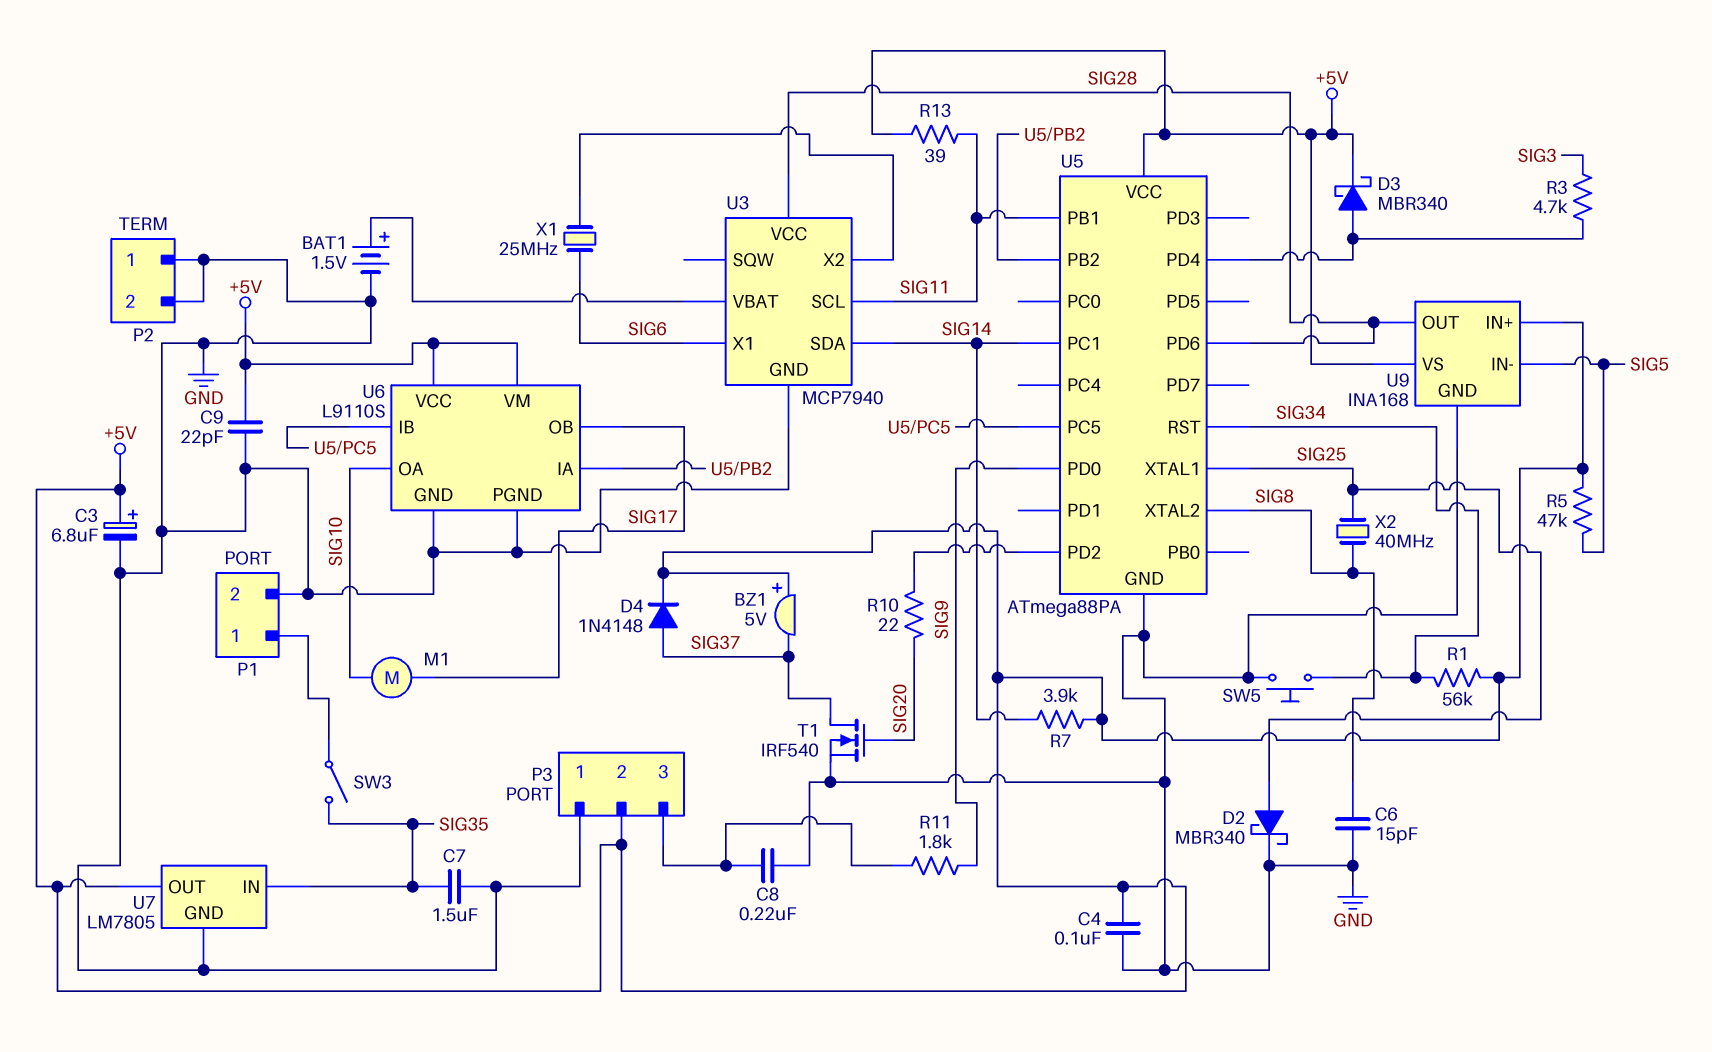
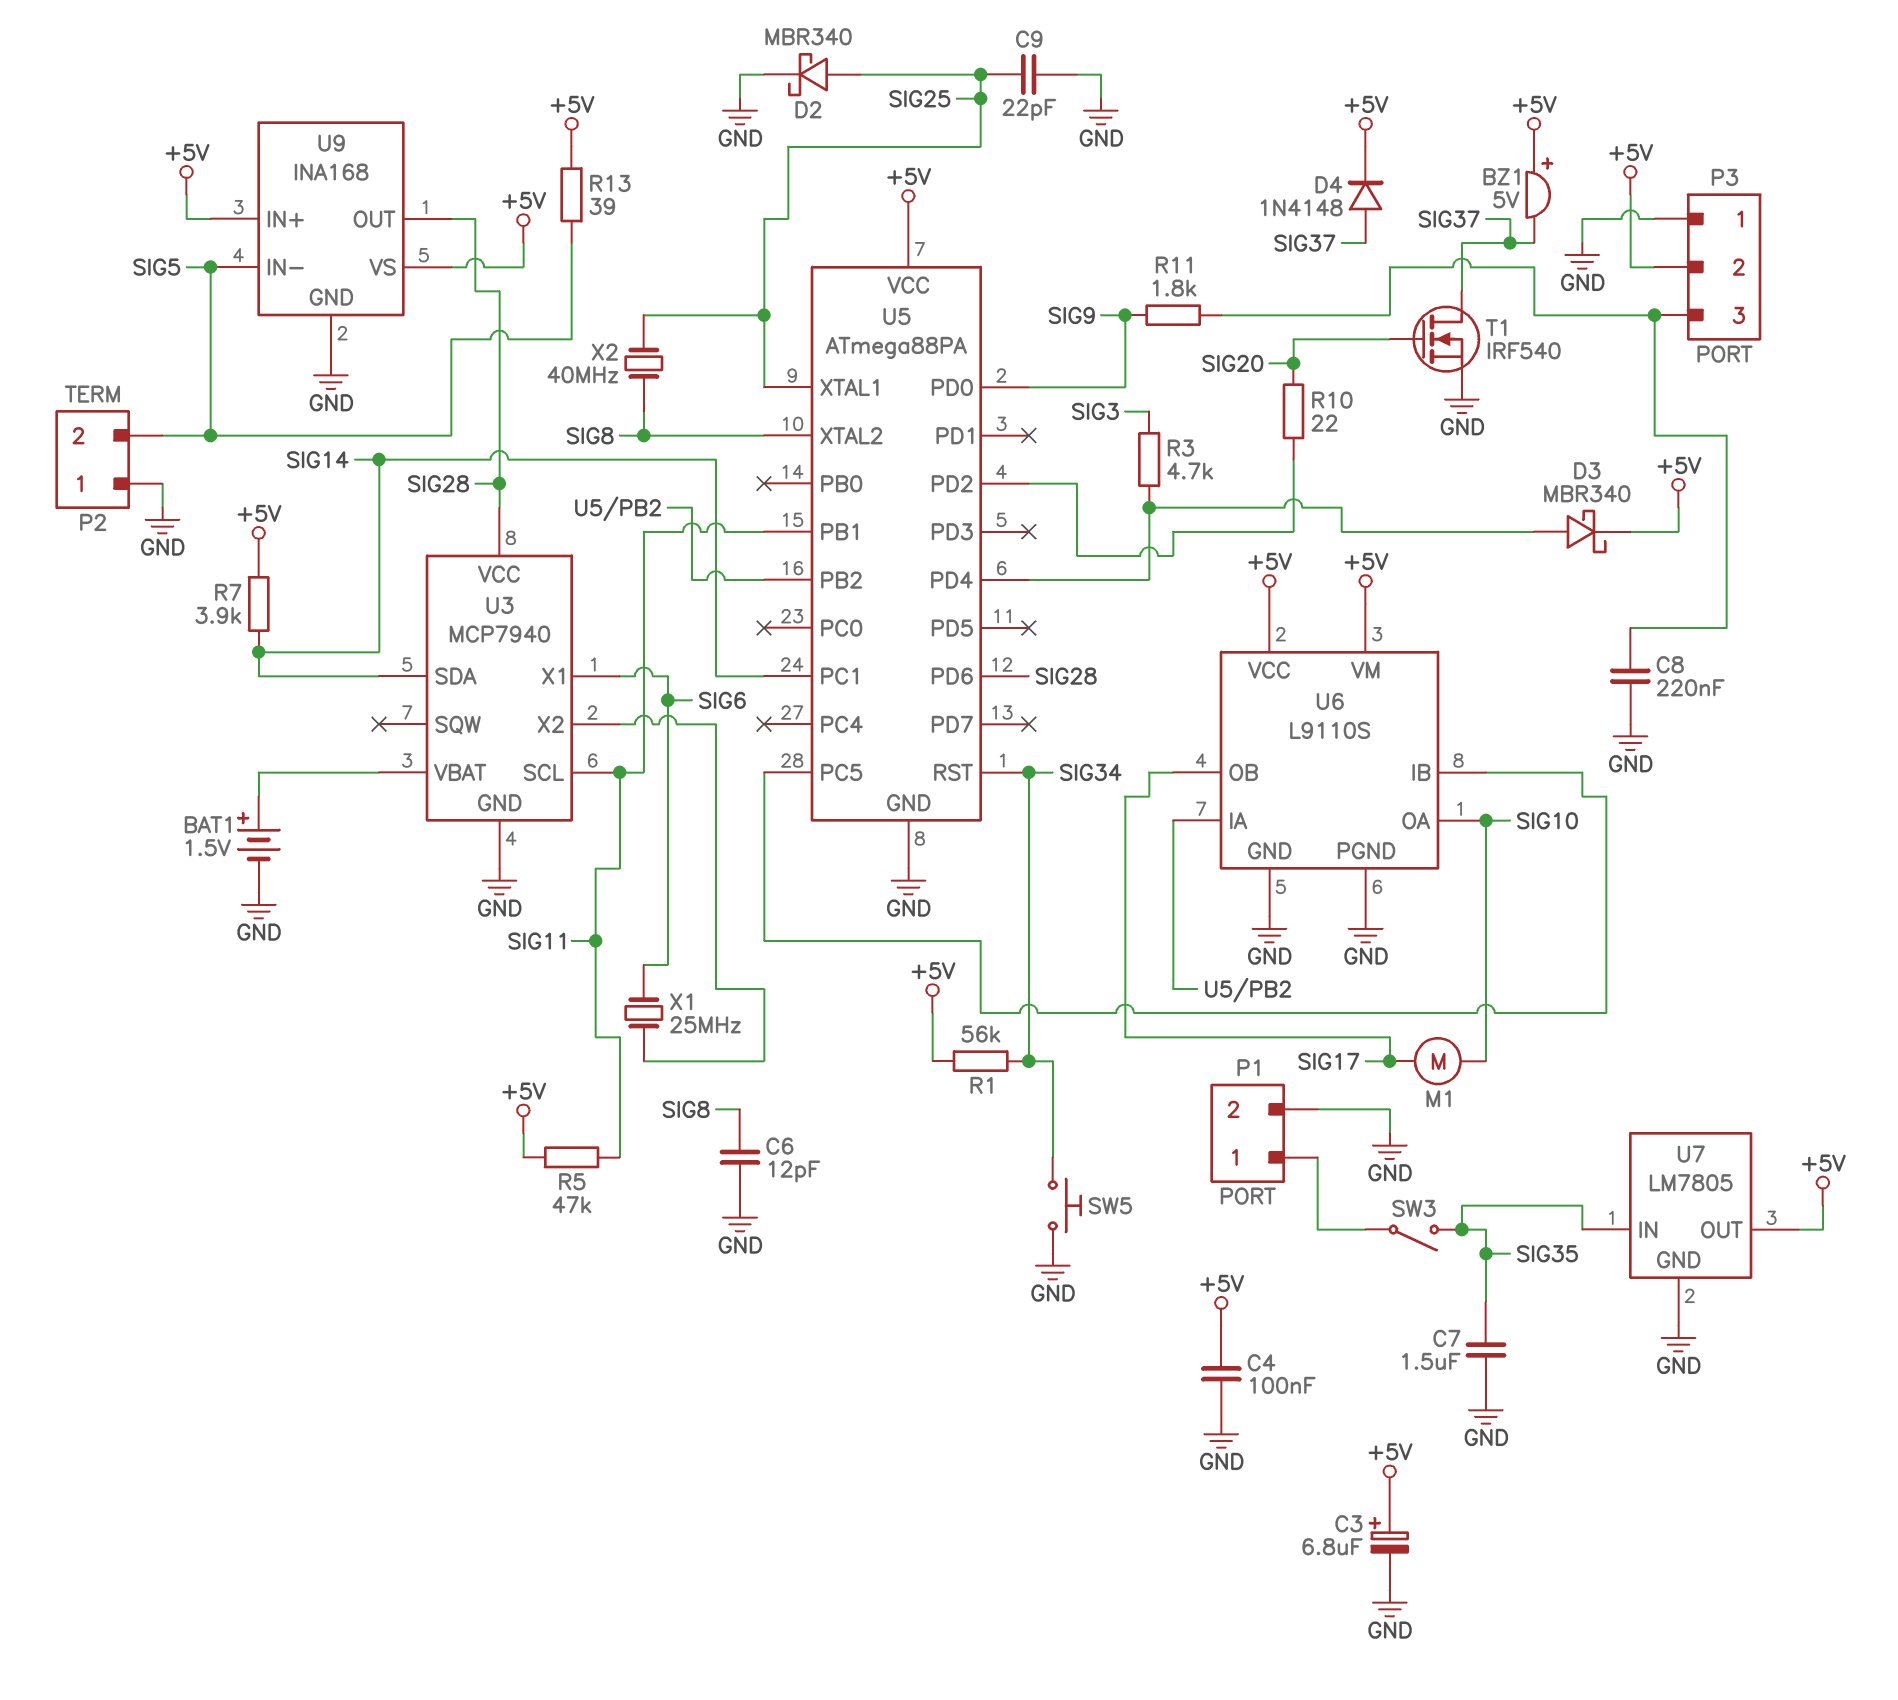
C6: 15pF (GND, SIG8) -> 12pF (GND, SIG8)
C9: 22pF (+5V, GND) -> 22pF (GND, SIG25)
P2 pin 2: GND -> SIG5
R5: 47k (+5V, SIG5) -> 47k (+5V, SIG11)
R13: 39 (+5V, SIG11) -> 39 (+5V, SIG5)

